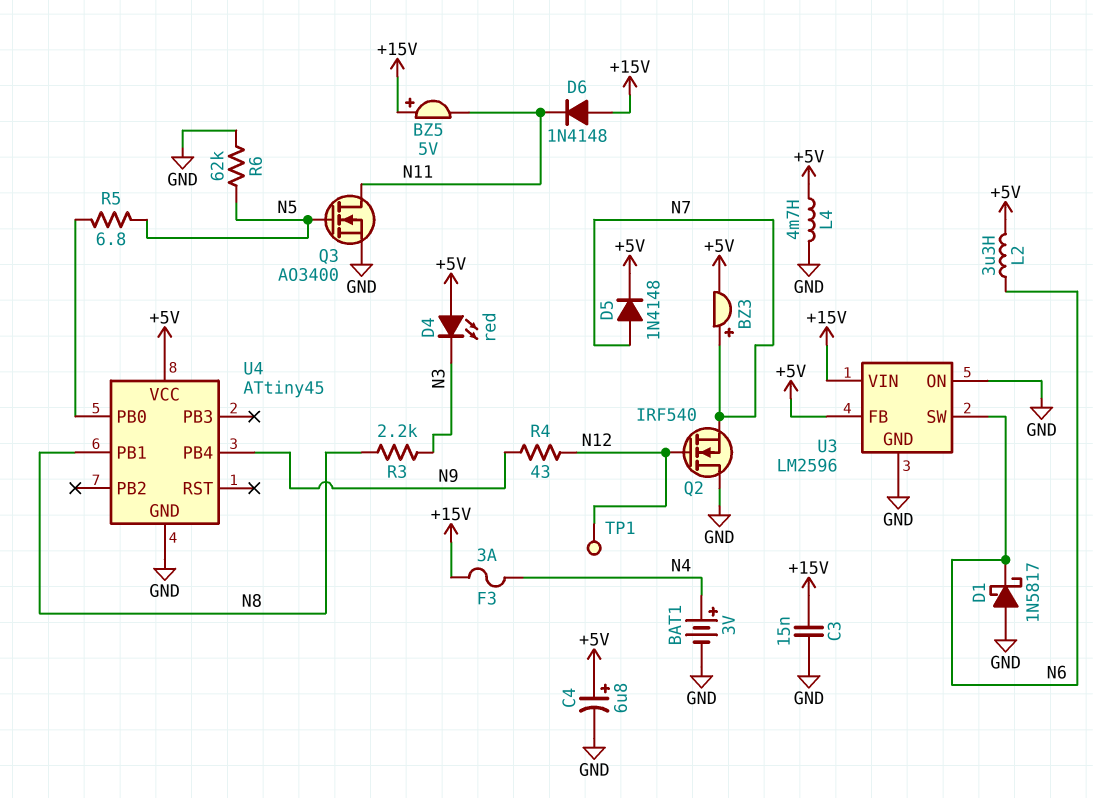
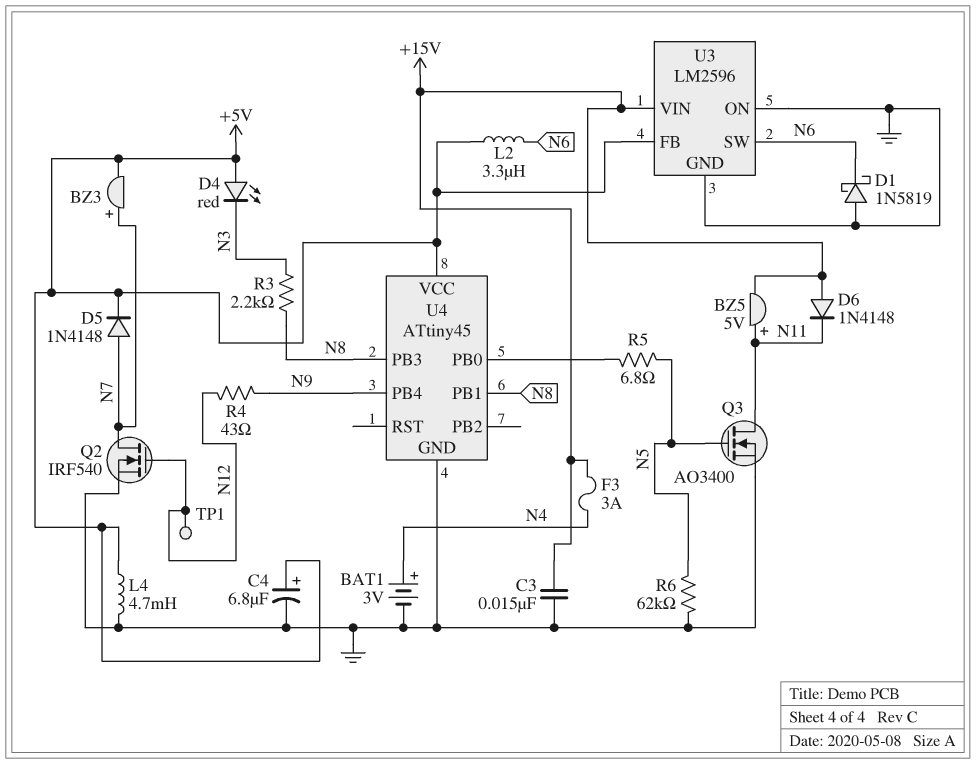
BZ5: buzzer 5V (plus +15V, minus N11) -> buzzer 5V (plus N11, minus +15V)
D1: schottky 1N5817 (A GND, K N6) -> schottky 1N5819 (A GND, K N6)
Q2: NMOS IRF540 (G N12, D GND, S N7) -> NMOS IRF540 (G N12, D N7, S GND)
U4 pin PB3: none -> N8

